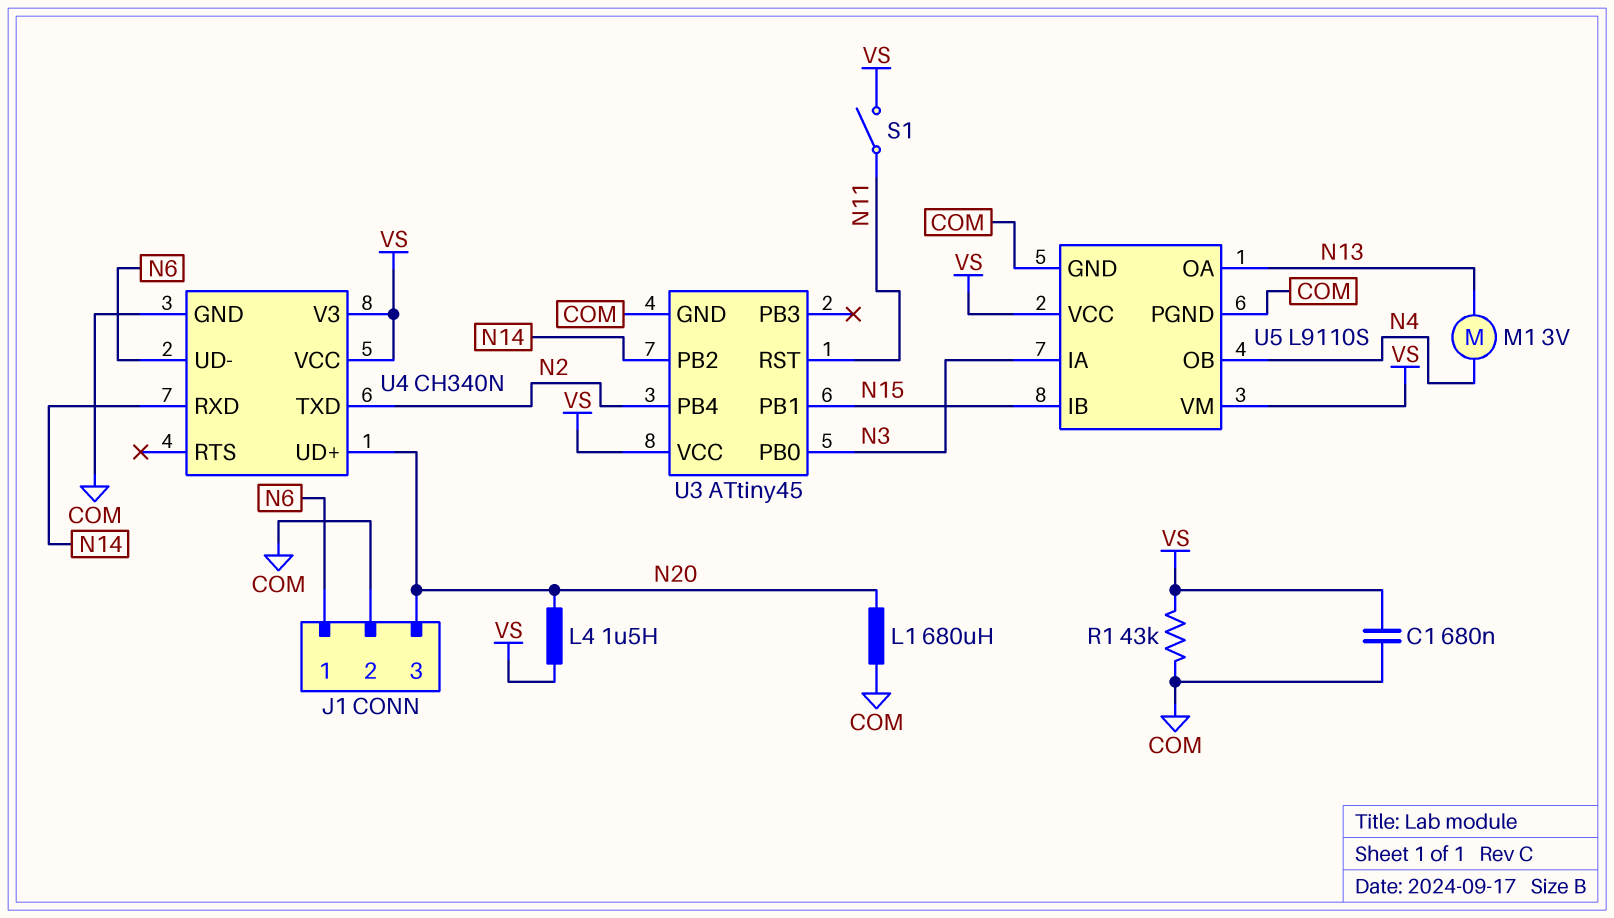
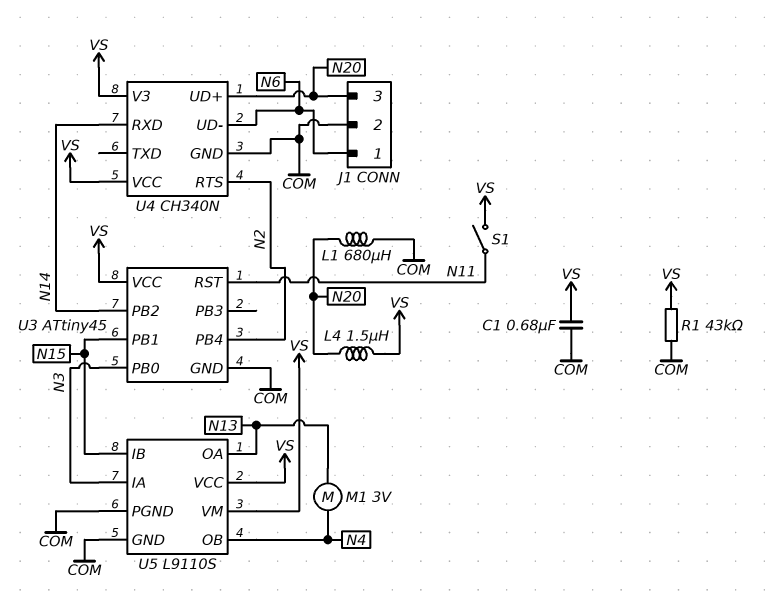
U4 pin RTS: none -> N2
U4 pin TXD: N2 -> none

